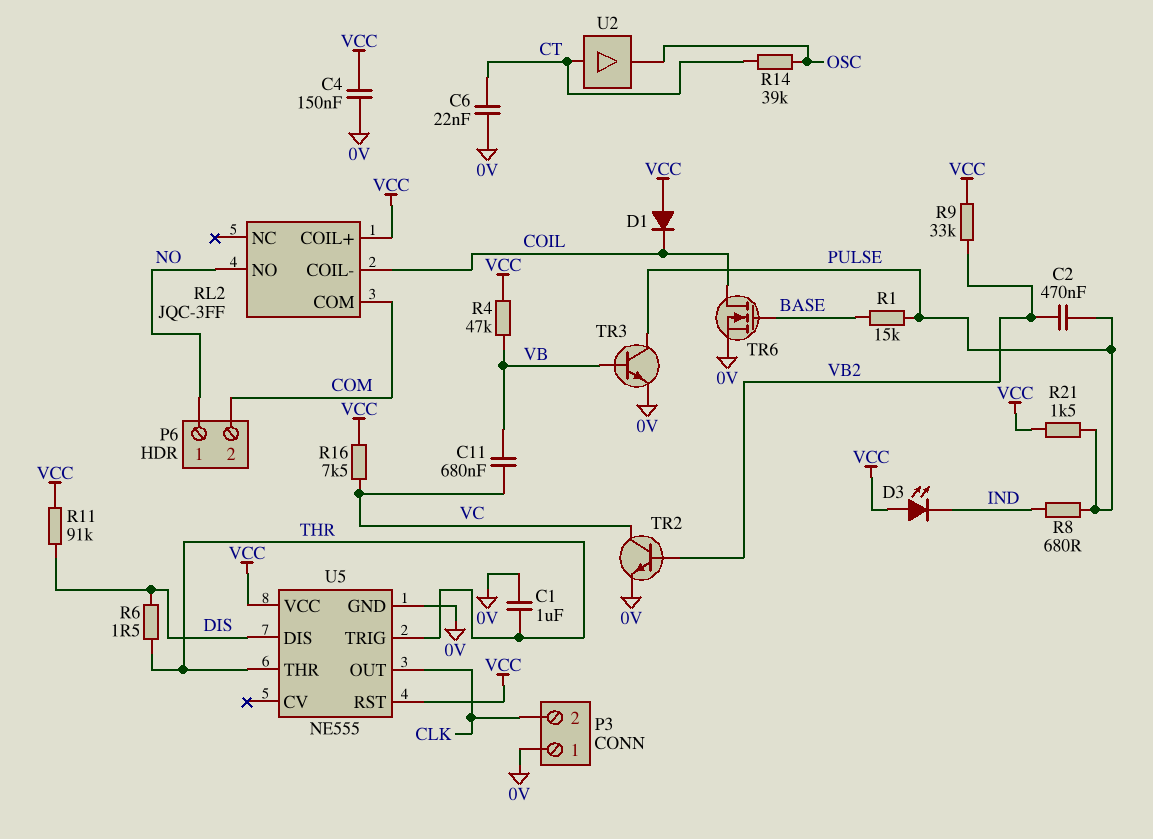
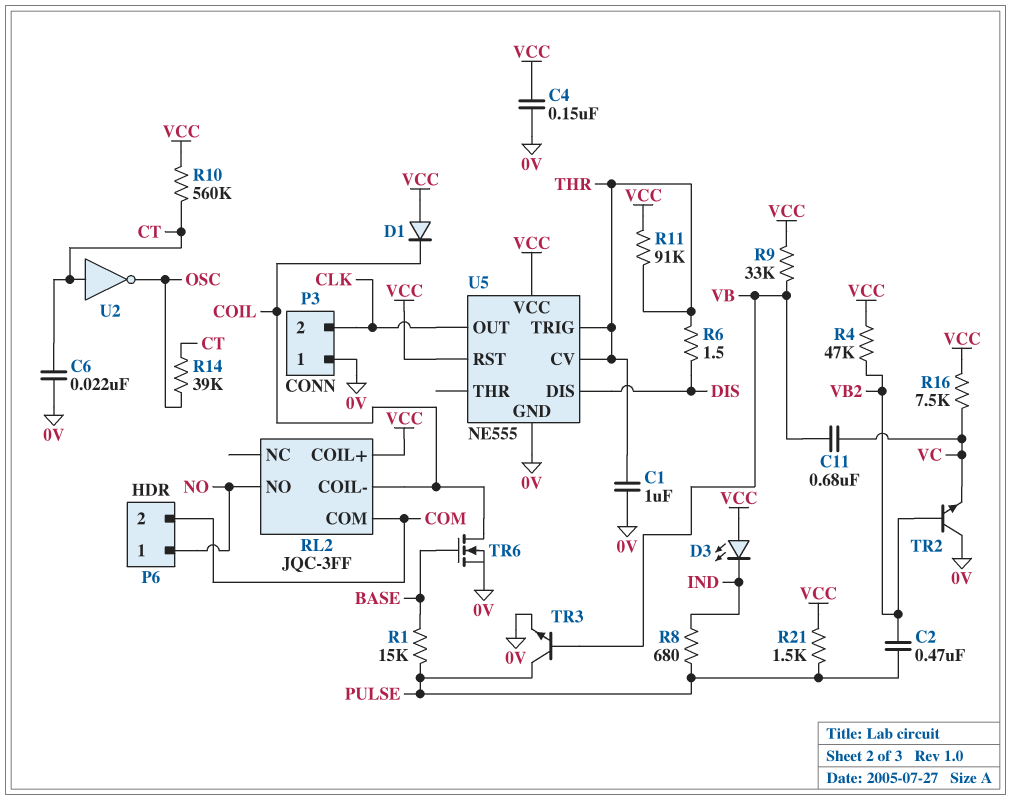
R4: 47k (VB, VCC) -> 47k (VB2, VCC)
R9: 33k (VB2, VCC) -> 33k (VB, VCC)
R10: none -> 560k (CT, VCC)
R11: 91k (DIS, VCC) -> 91k (THR, VCC)
TR2: NPN (B VB2, C VC, E 0V) -> NPN (B VB2, C 0V, E VC)
U2: buffer (in CT, out OSC) -> NOT (in CT, out OSC)
U5 pin CV: none -> THR
U5 pin THR: THR -> none

